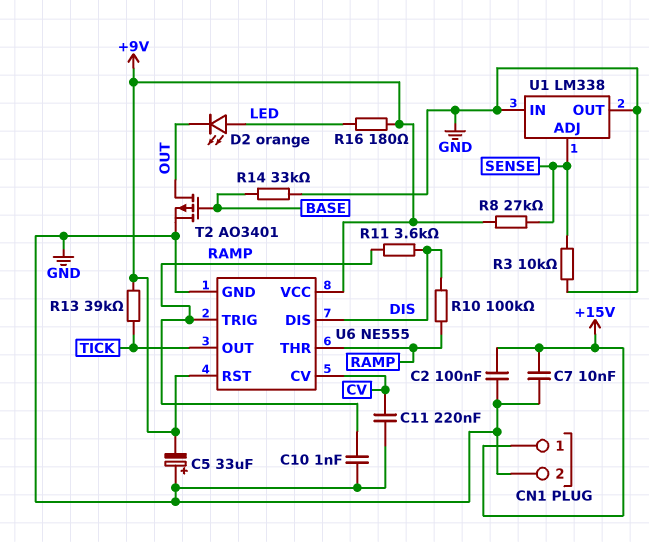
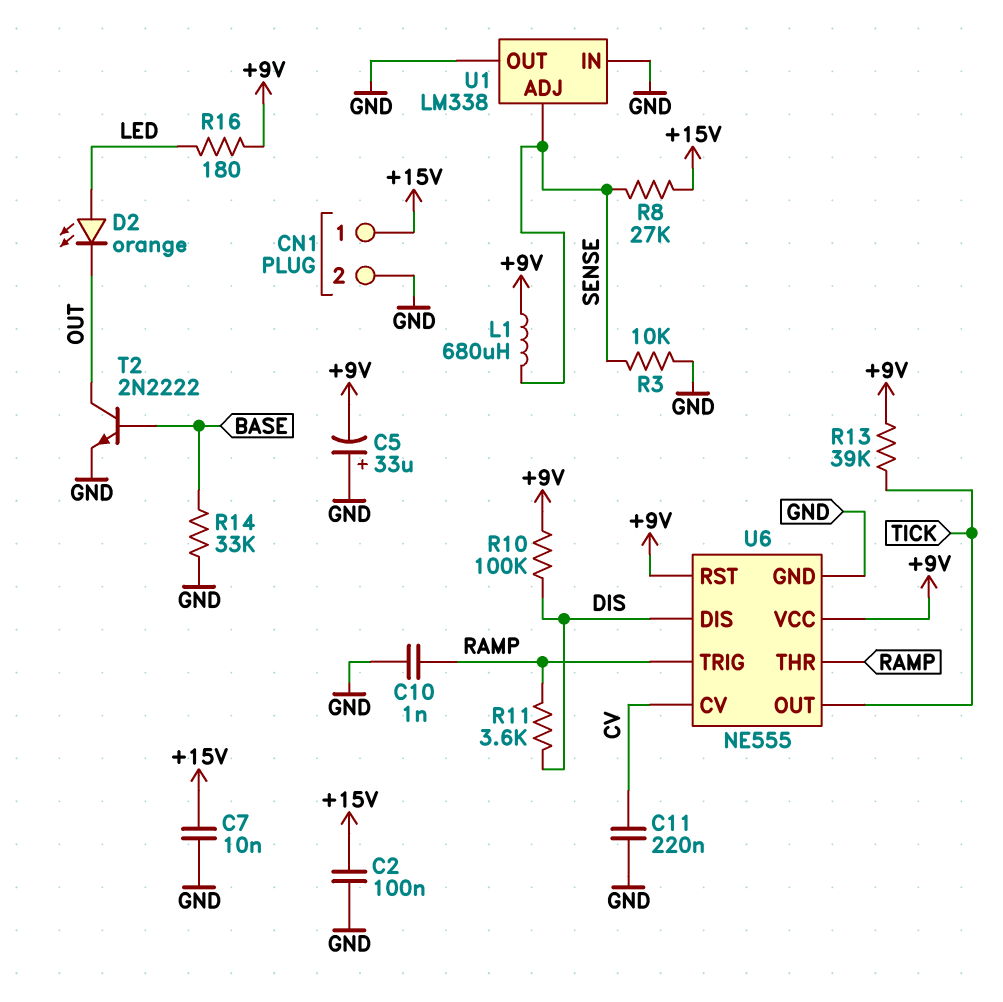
L1: none -> 680uH (+9V, SENSE)
R8: 27k (+9V, SENSE) -> 27k (+15V, SENSE)
R10: 100k (DIS, RAMP) -> 100k (+9V, DIS)
T2: PMOS AO3401 (G BASE, D OUT, S GND) -> NPN 2N2222 (B BASE, C OUT, E GND)

